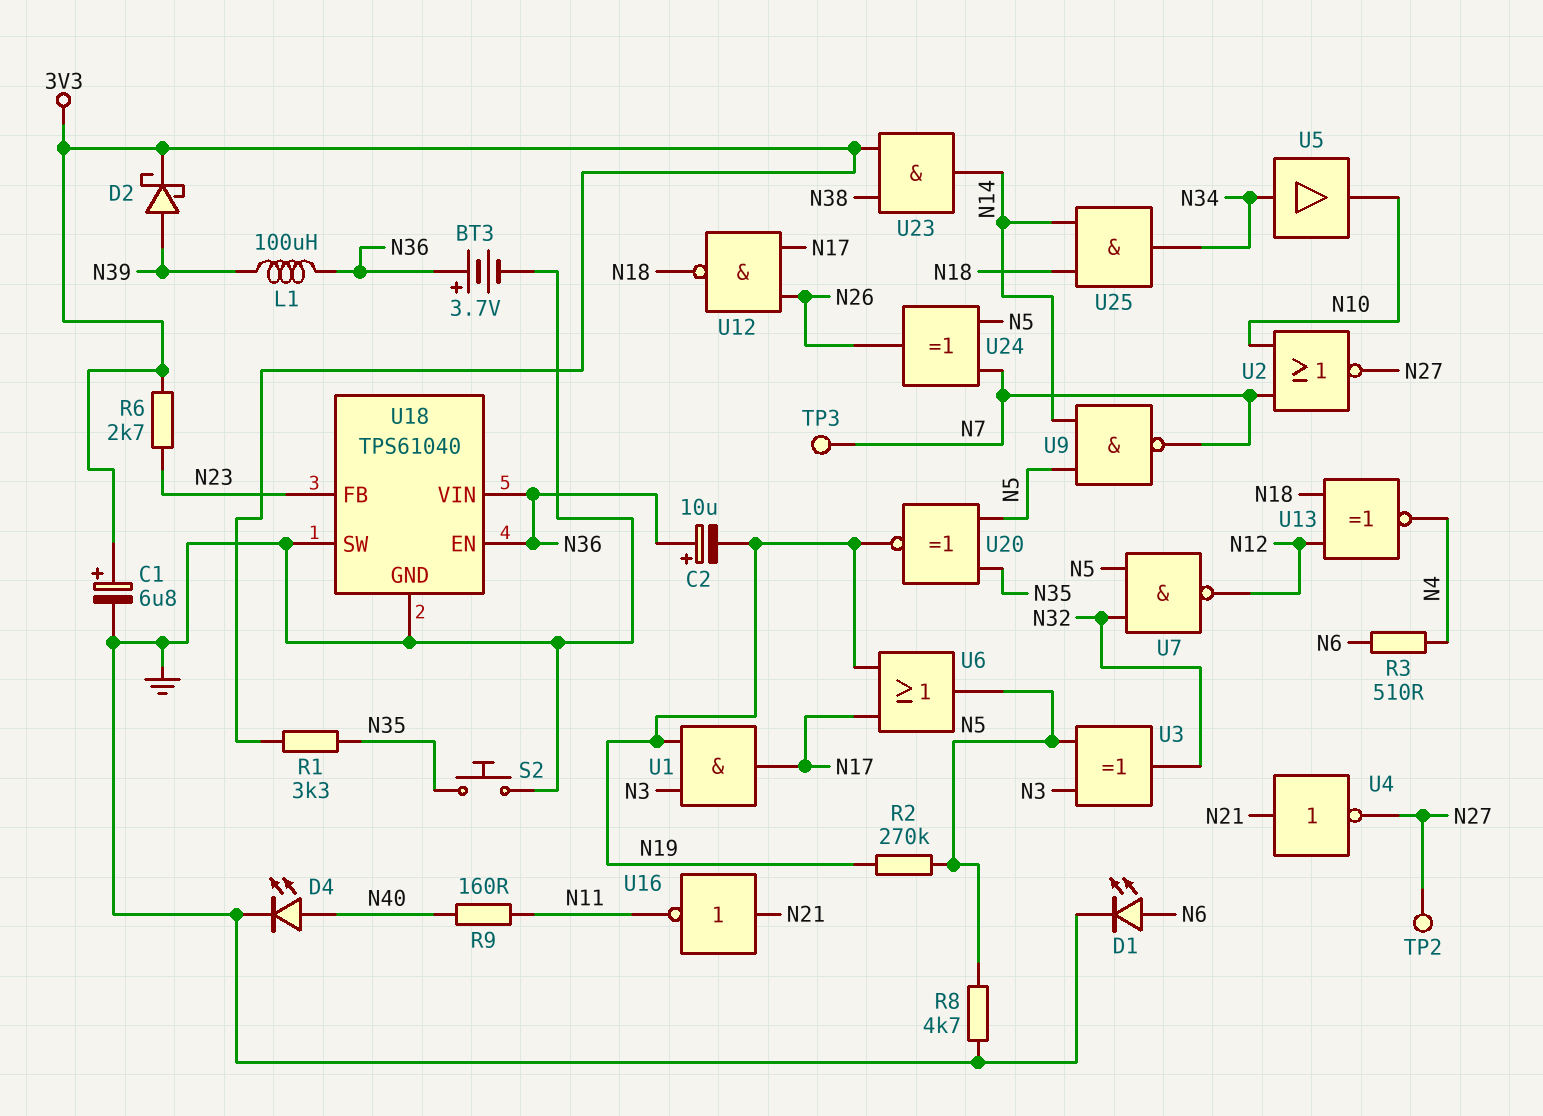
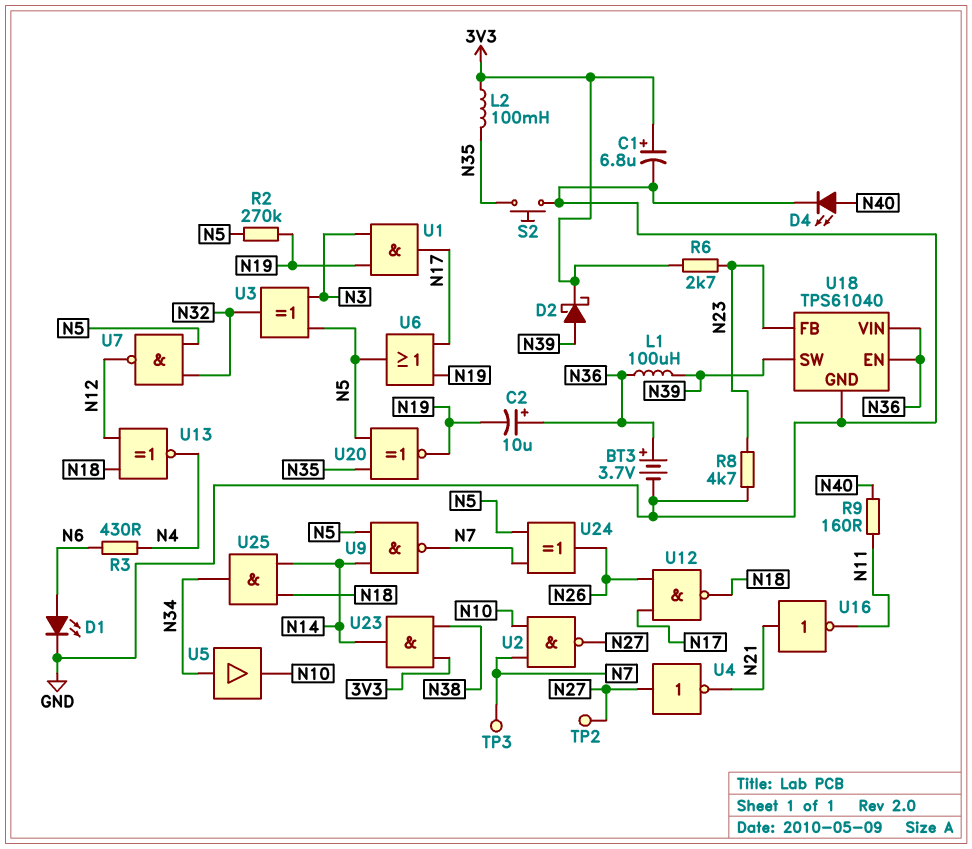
L2: none -> 100mH (3V3, N35)
R1: 3.3k (3V3, N35) -> none
R3: 510 (N4, N6) -> 430 (N4, N6)
R8: 4.7k (GND, N5) -> 4.7k (GND, N23)
U2: NOR (in N7, in N10, out N27) -> NAND (in N7, in N10, out N27)
U4: NOT (in N21, out N27) -> NOT (in N27, out N21)
U18 pin SW: GND -> N39

